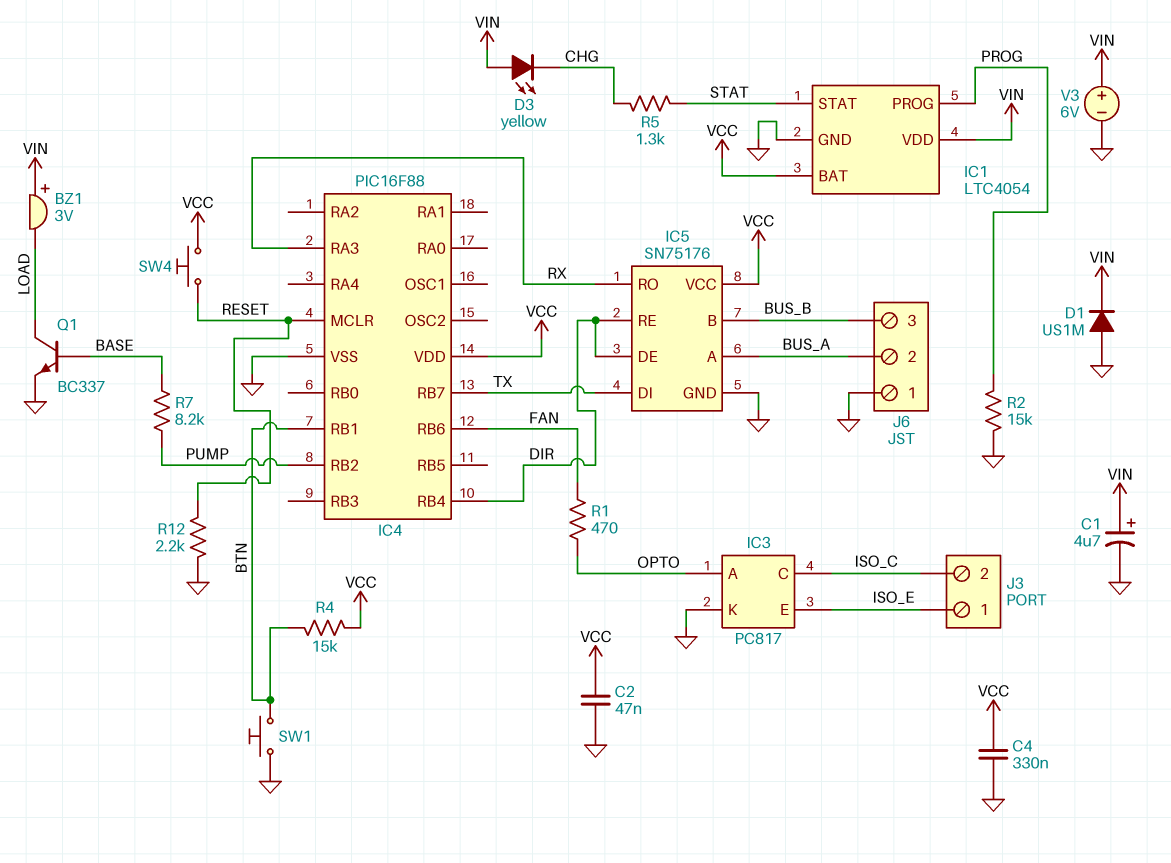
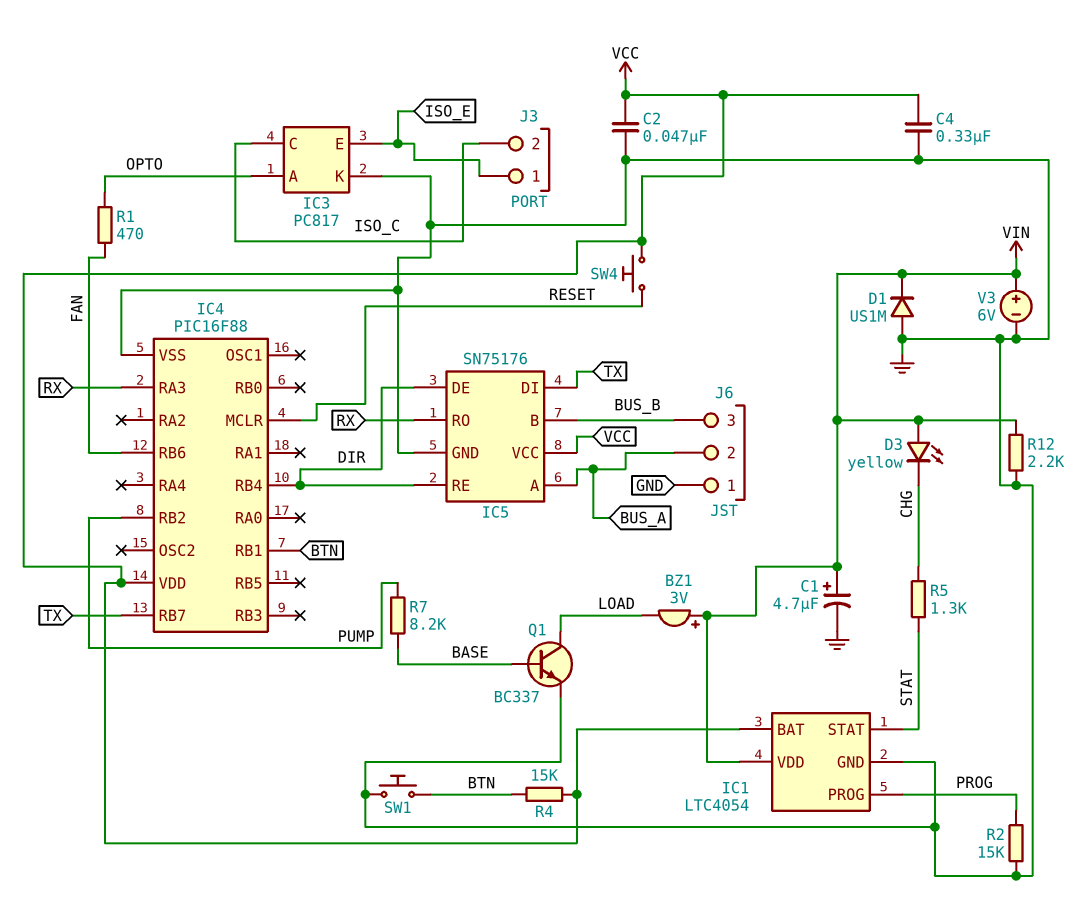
R12: 2.2k (GND, RESET) -> 2.2k (GND, VIN)

